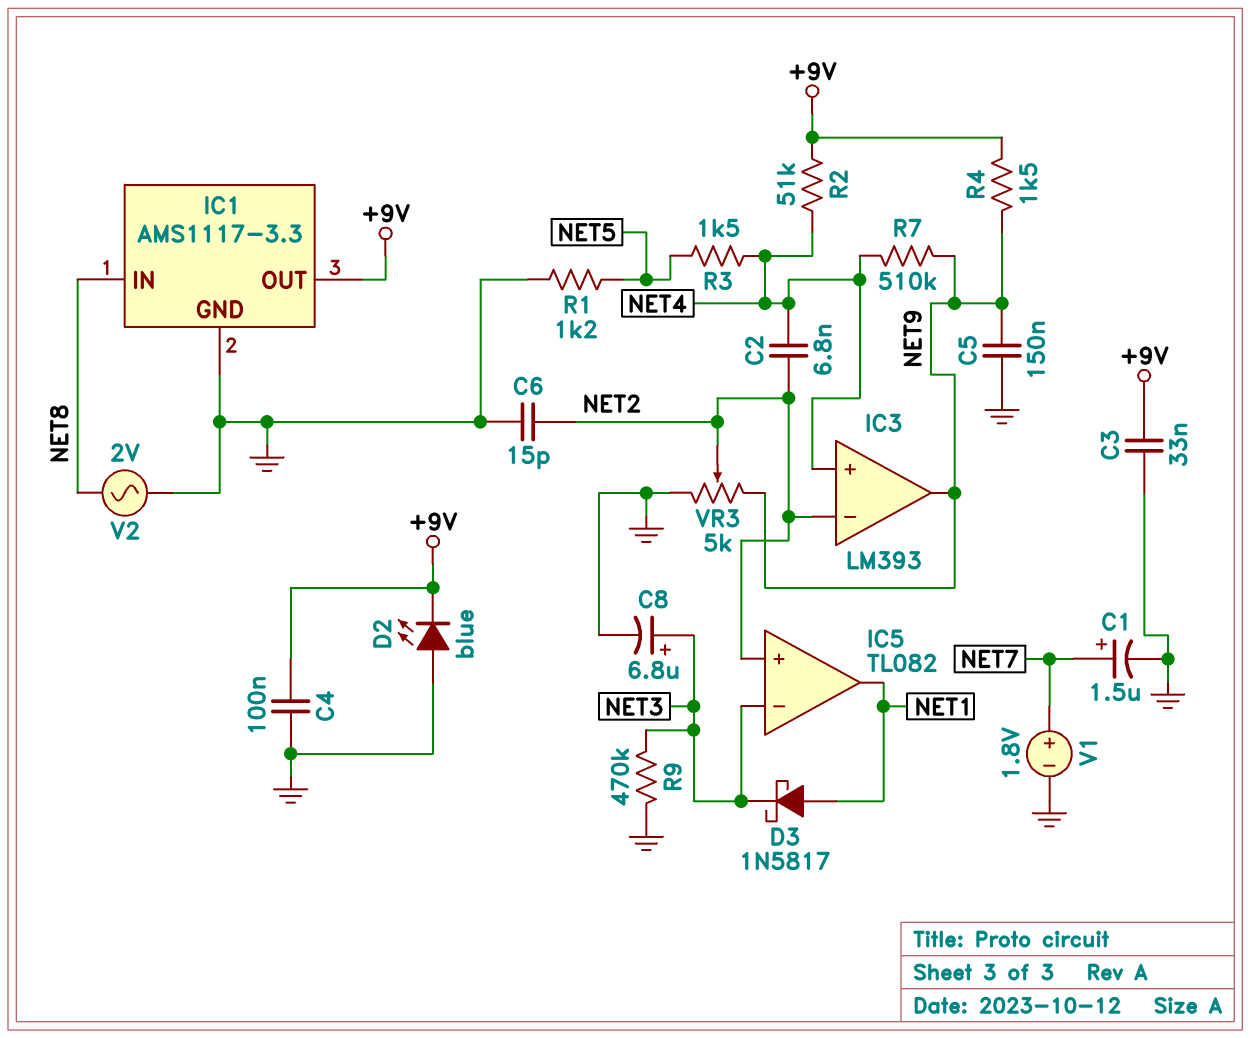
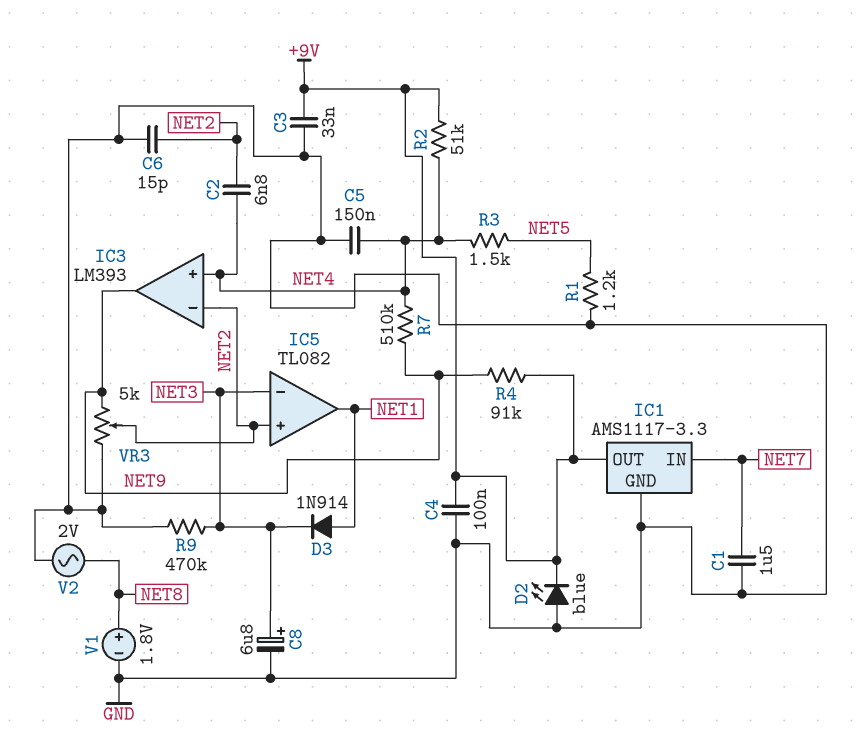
C1: 1.5uF (plus NET7, minus GND) -> 1.5uF (GND, NET7)
C5: 150nF (GND, NET9) -> 150nF (GND, NET4)
D3: schottky 1N5817 (A NET1, K NET3) -> diode 1N914 (A NET1, K NET3)
IC1 pin IN: NET8 -> NET7
R4: 1.5k (+9V, NET9) -> 91k (+9V, NET9)
V1: 1.8V (plus NET7, minus GND) -> 1.8V (plus NET8, minus GND)

